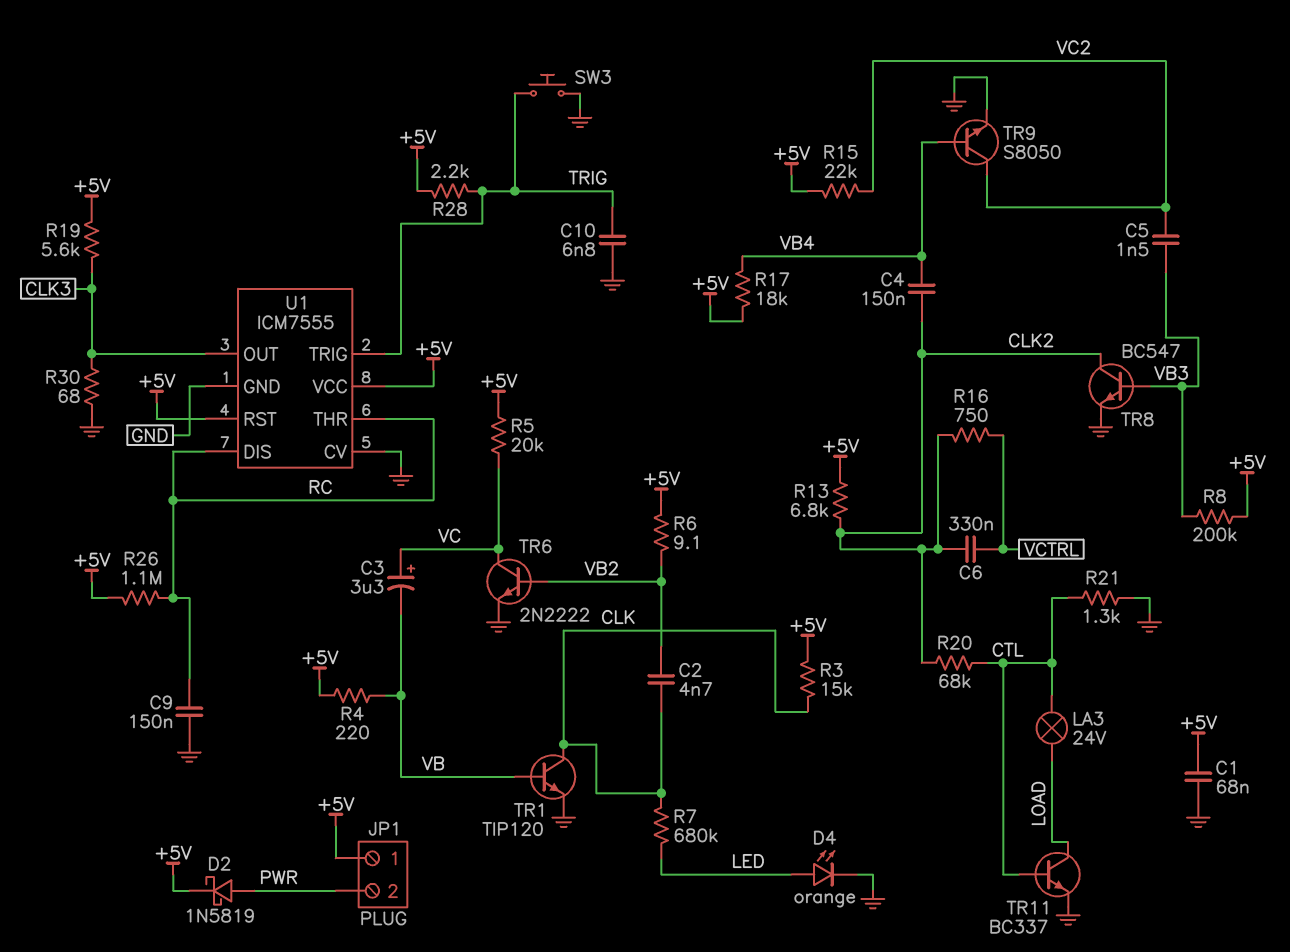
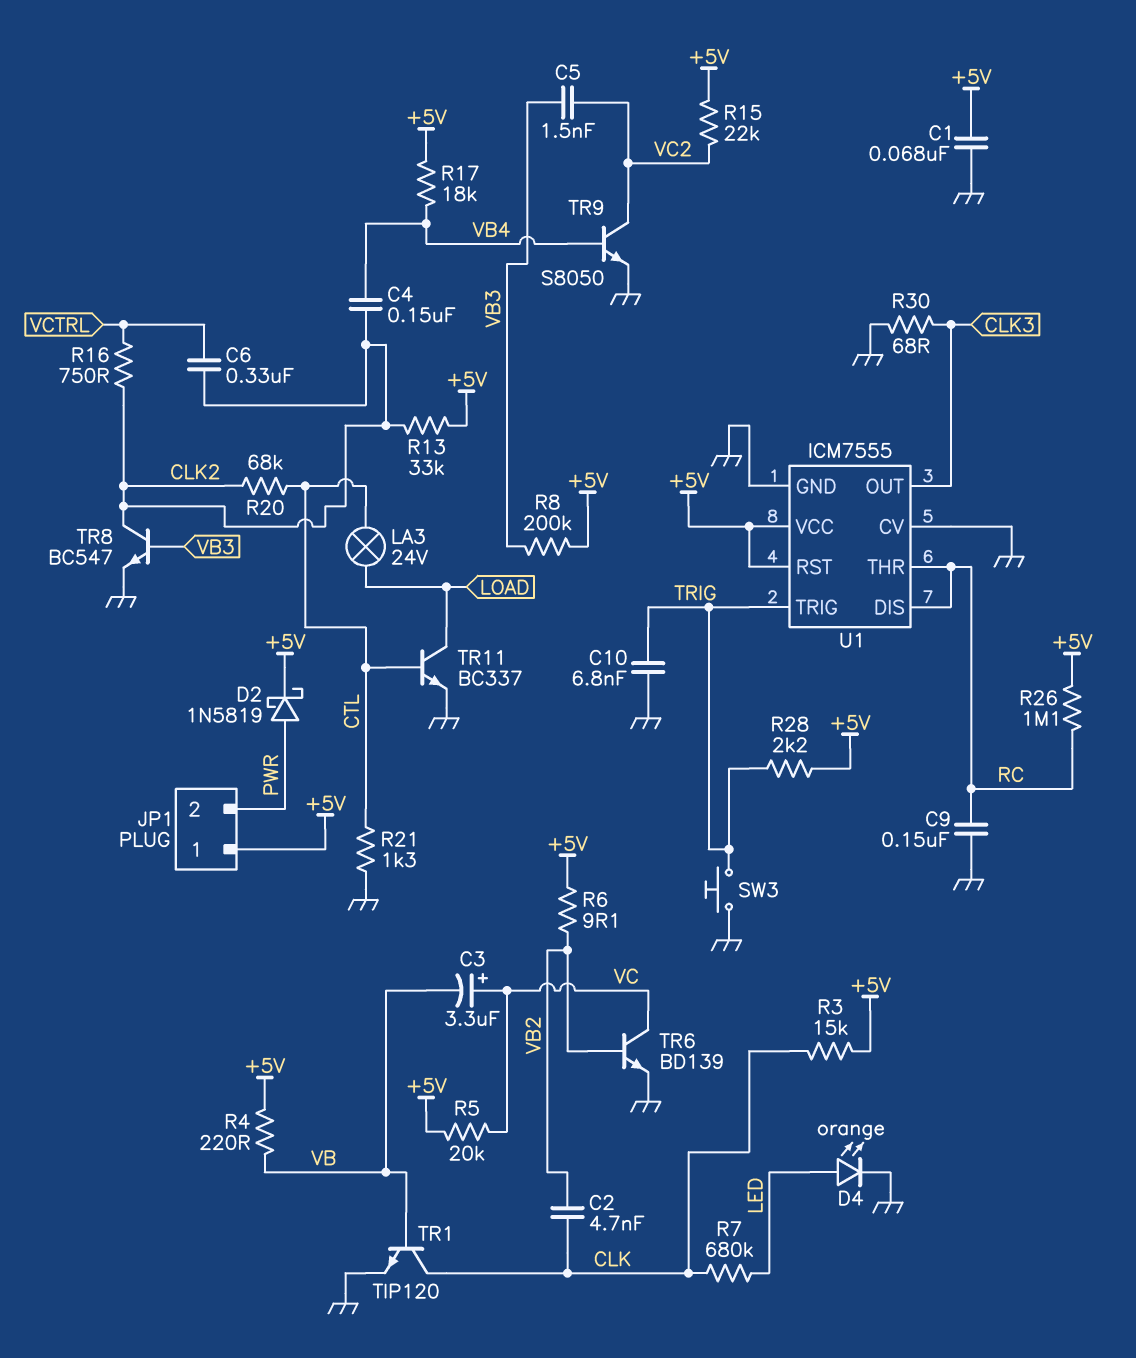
R13: 6.8k (+5V, CLK2) -> 33k (+5V, CLK2)
R19: 5.6k (+5V, CLK3) -> none
TR6: NPN 2N2222 (B VB2, C VC, E GND) -> NPN BD139 (B VB2, C VC, E GND)

